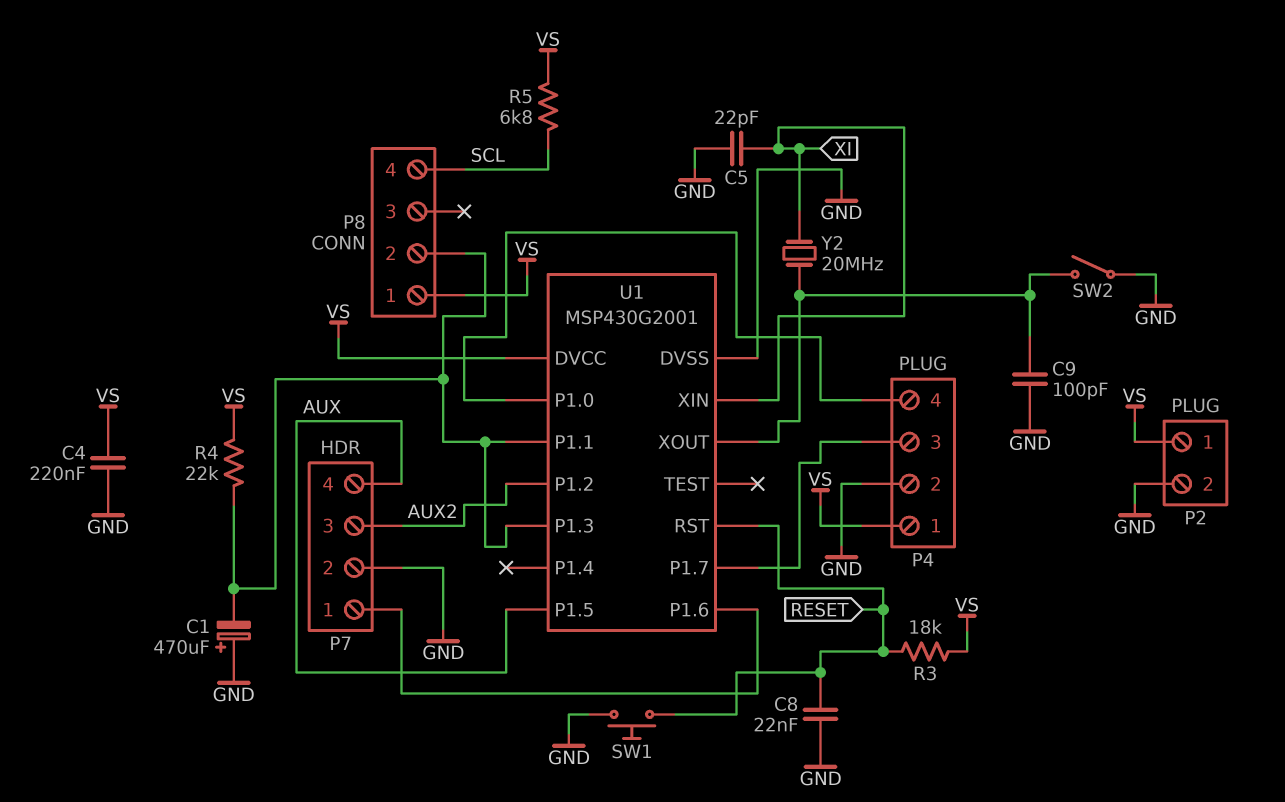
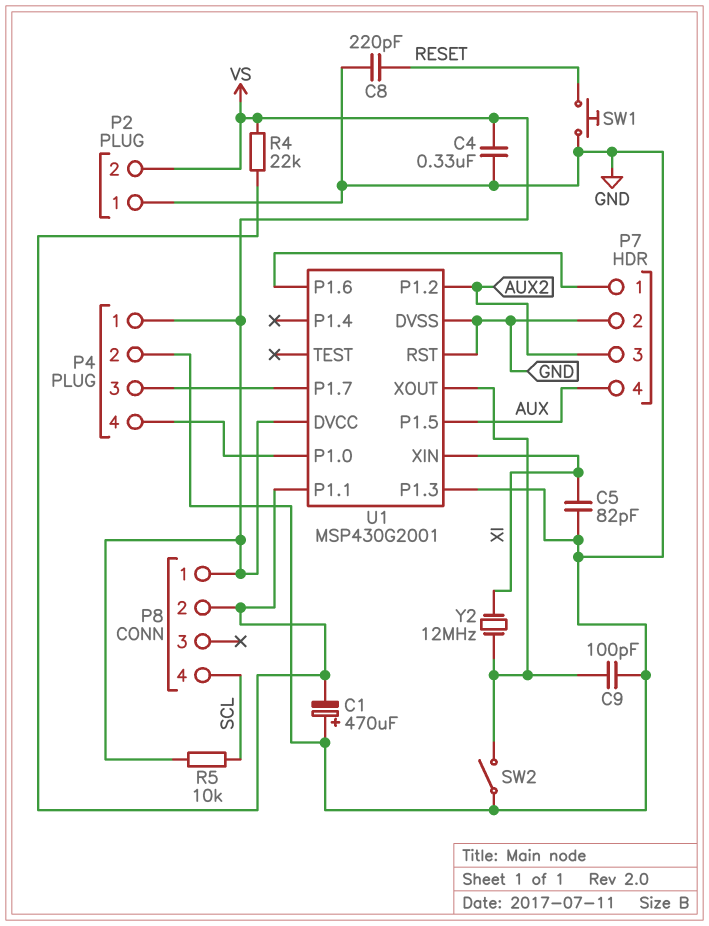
C4: 220nF (GND, VS) -> 330nF (GND, VS)
C5: 22pF (GND, XI) -> 82pF (GND, XI)
C8: 22nF (GND, RESET) -> 220pF (GND, RESET)
P2 pin 1: VS -> GND
P2 pin 2: GND -> VS
R3: 18k (RESET, VS) -> none
R5: 6.8k (SCL, VS) -> 10k (SCL, VS)
U1 pin P1.3: P8/2 -> GND
U1 pin RST: RESET -> GND
Y2: 20MHz (U1/XOUT, XI) -> 12MHz (U1/XOUT, XI)

